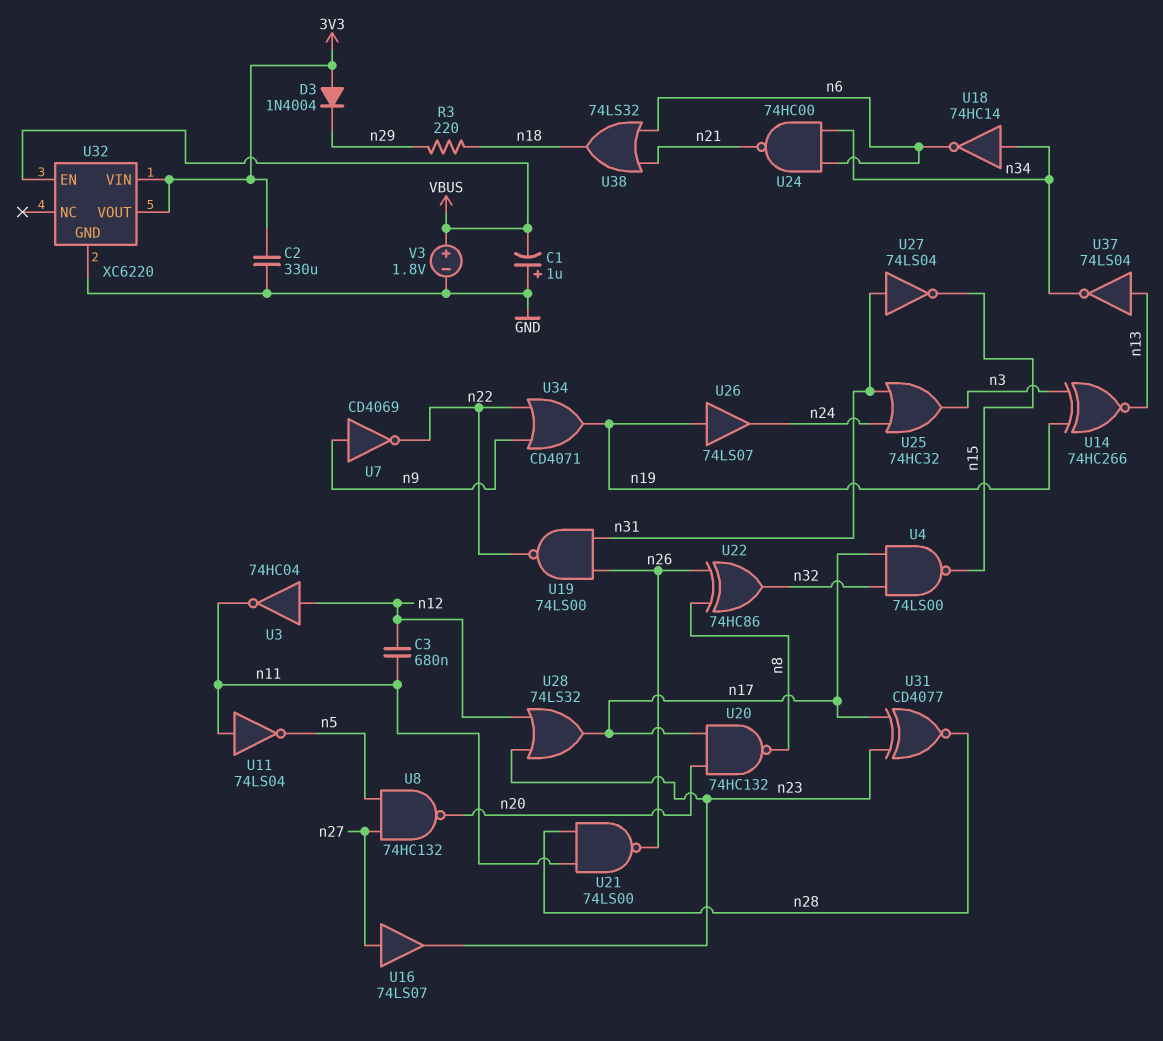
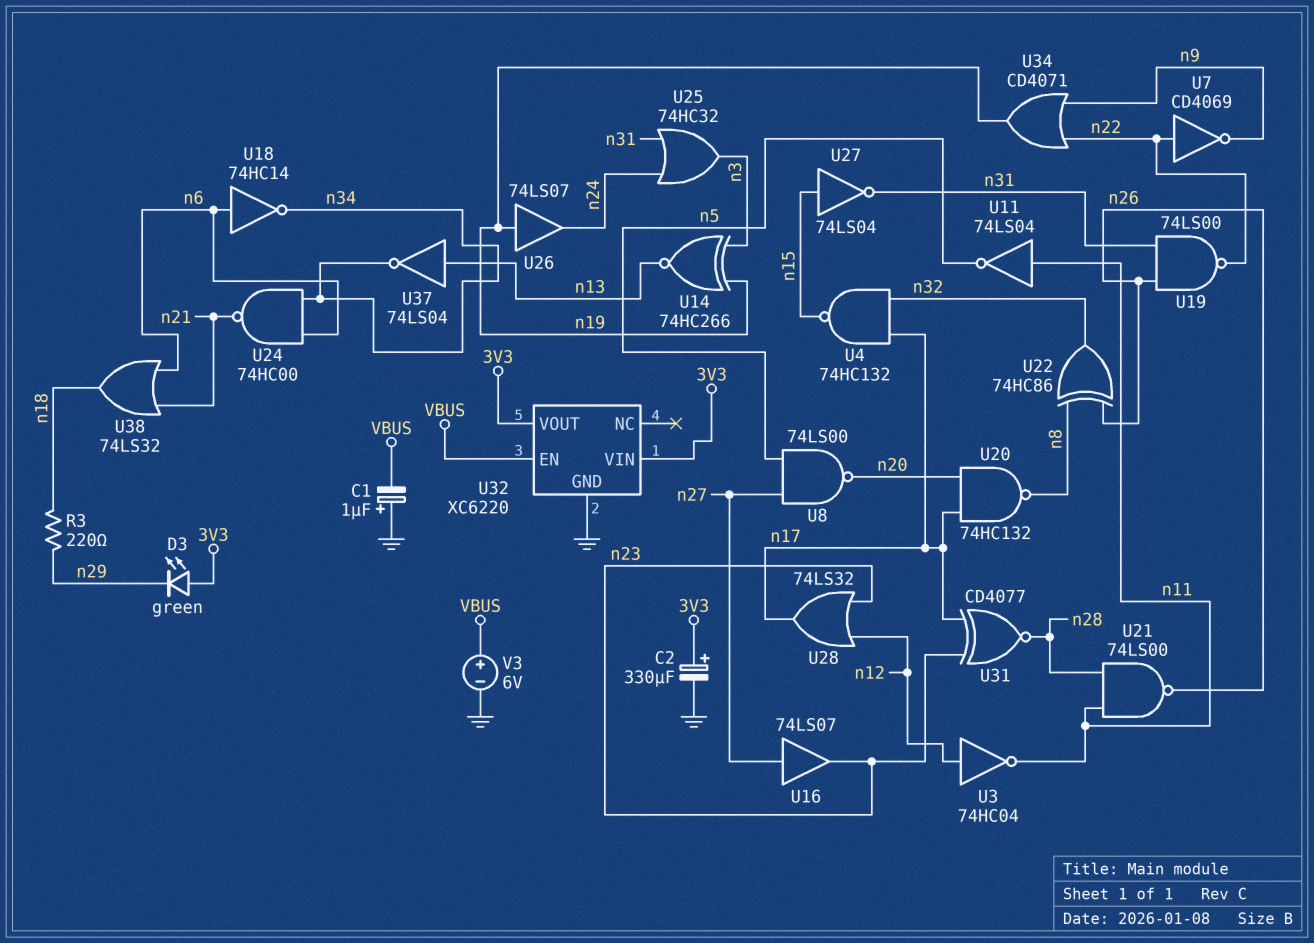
C2: 330uF (3V3, GND) -> 330uF (plus 3V3, minus GND)
C3: 680nF (n11, n12) -> none
D3: diode 1N4004 (A 3V3, K n29) -> LED green (A 3V3, K n29)
U4: NAND 74LS00 (in n17, in n32, out n15) -> NAND 74HC132 (in n17, in n32, out n15)
U7: NOT CD4069 (in n9, out n22) -> NOT CD4069 (in n22, out n9)
U8: NAND 74HC132 (in n5, in n27, out n20) -> NAND 74LS00 (in n5, in n27, out n20)
U18: NOT 74HC14 (in n34, out n6) -> NOT 74HC14 (in n6, out n34)
U27: NOT 74LS04 (in n31, out n15) -> NOT 74LS04 (in n15, out n31)
V3: 1.8V (plus VBUS, minus GND) -> 6V (plus VBUS, minus GND)

